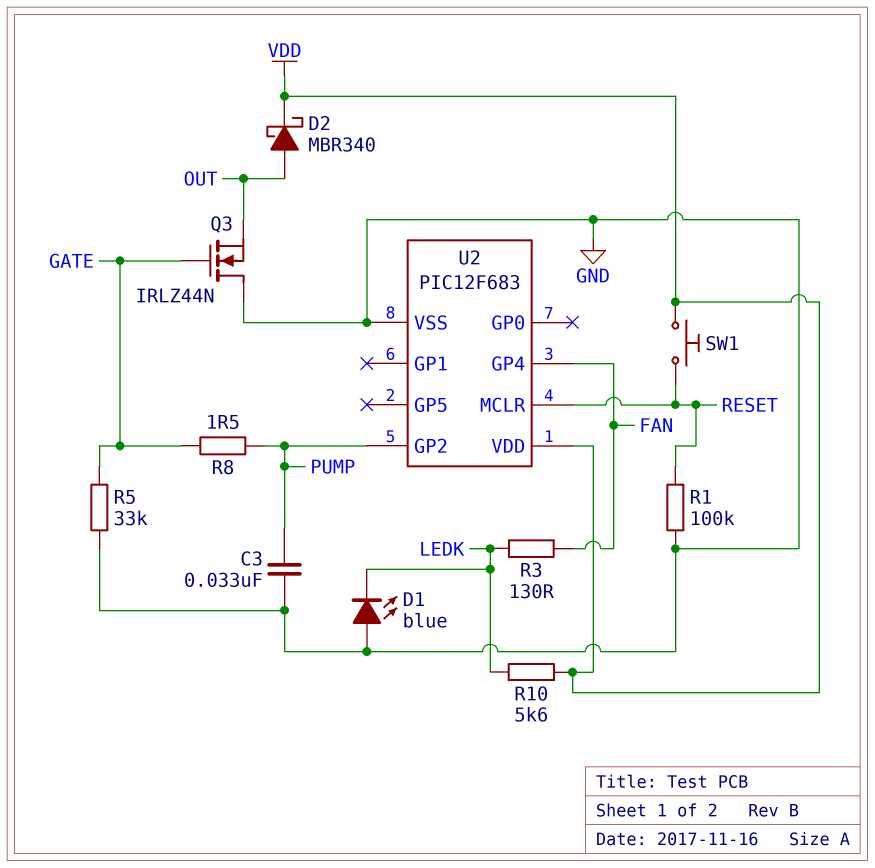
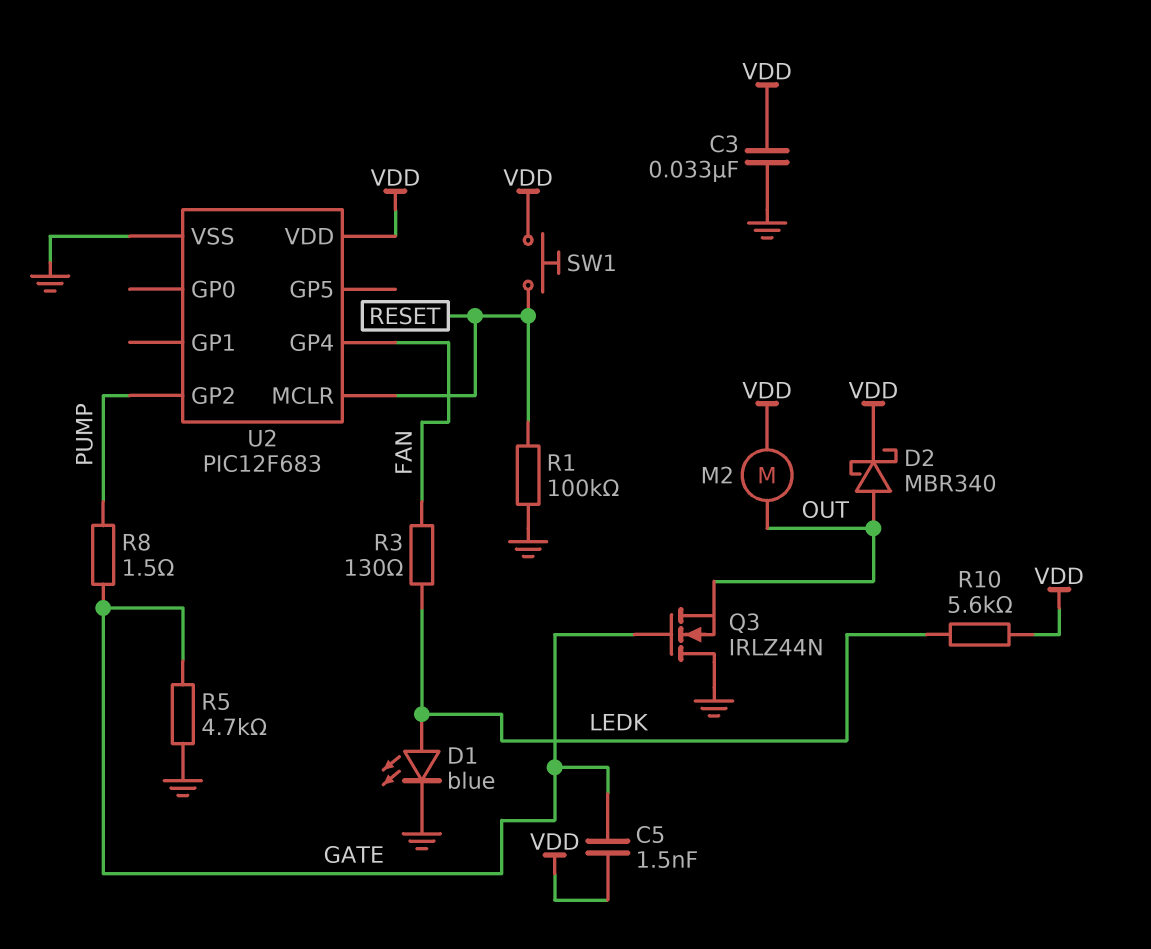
C3: 33nF (GND, PUMP) -> 33nF (GND, VDD)
C5: none -> 1.5nF (GATE, VDD)
D1: LED blue (A GND, K LEDK) -> LED blue (A LEDK, K GND)
M2: none -> motor (OUT, VDD)
R5: 33k (GATE, GND) -> 4.7k (GATE, GND)

